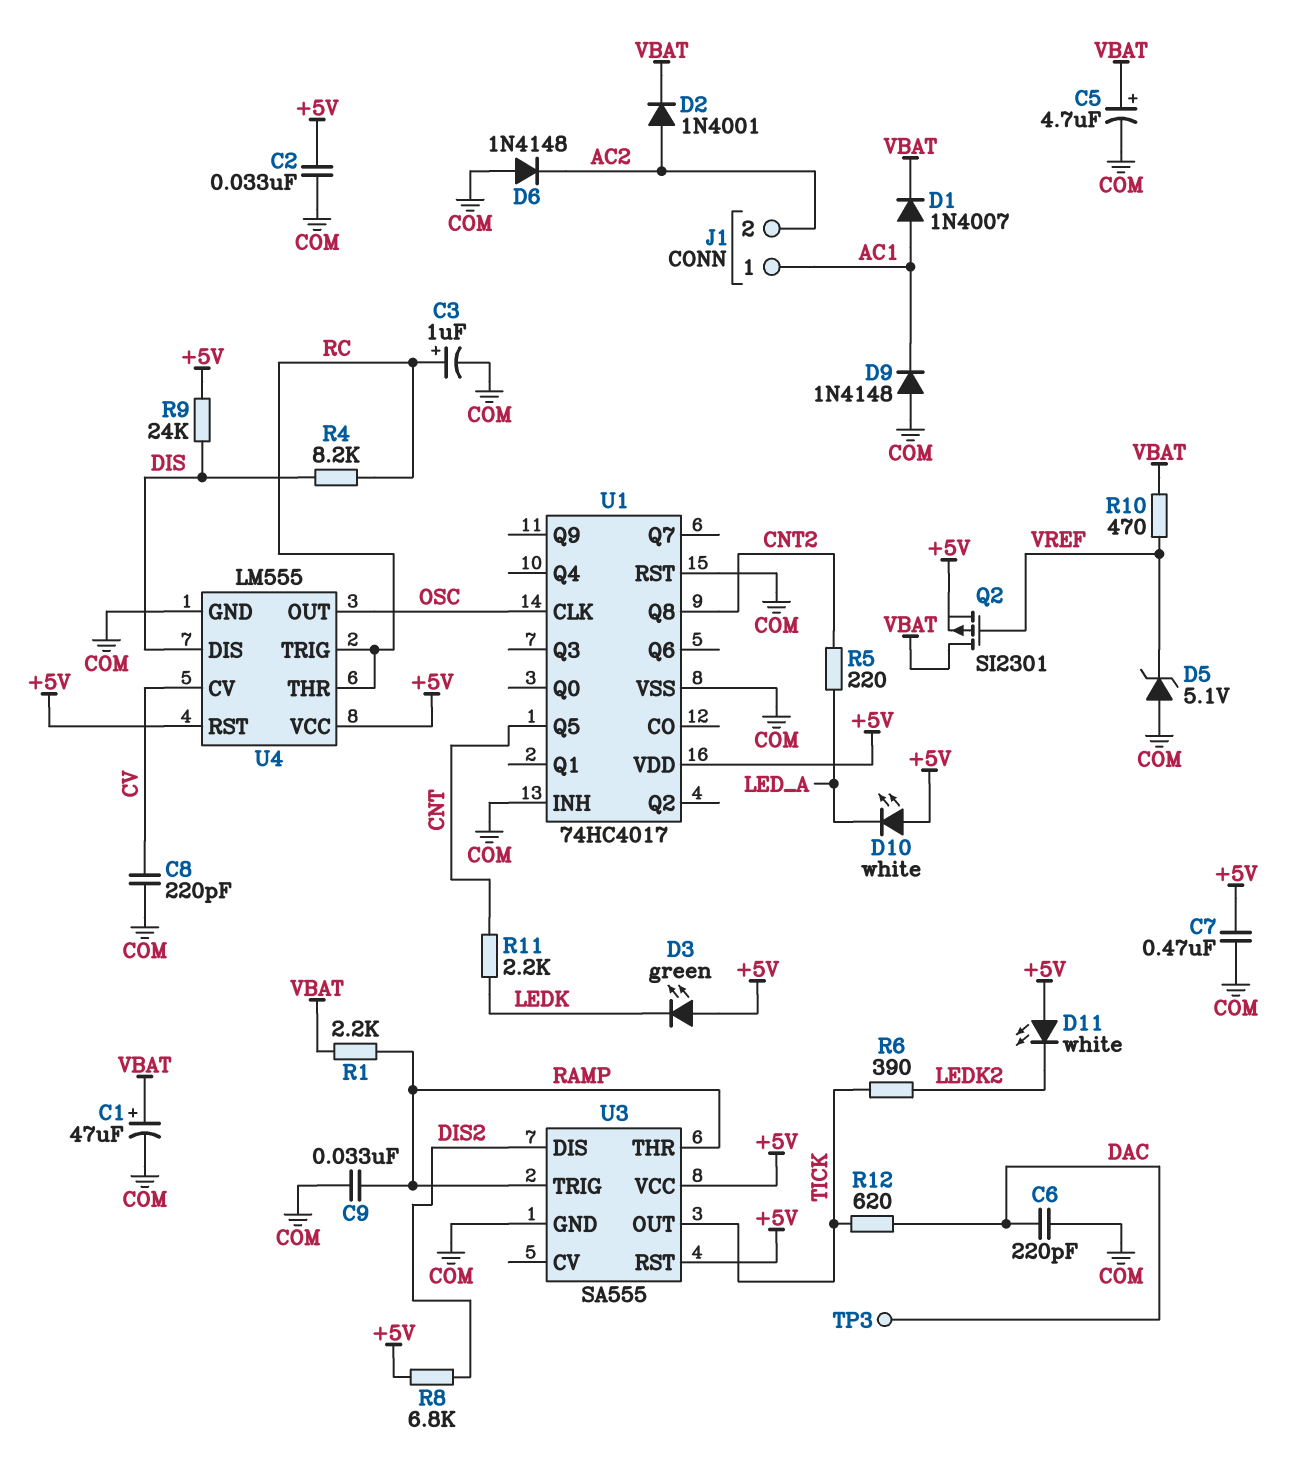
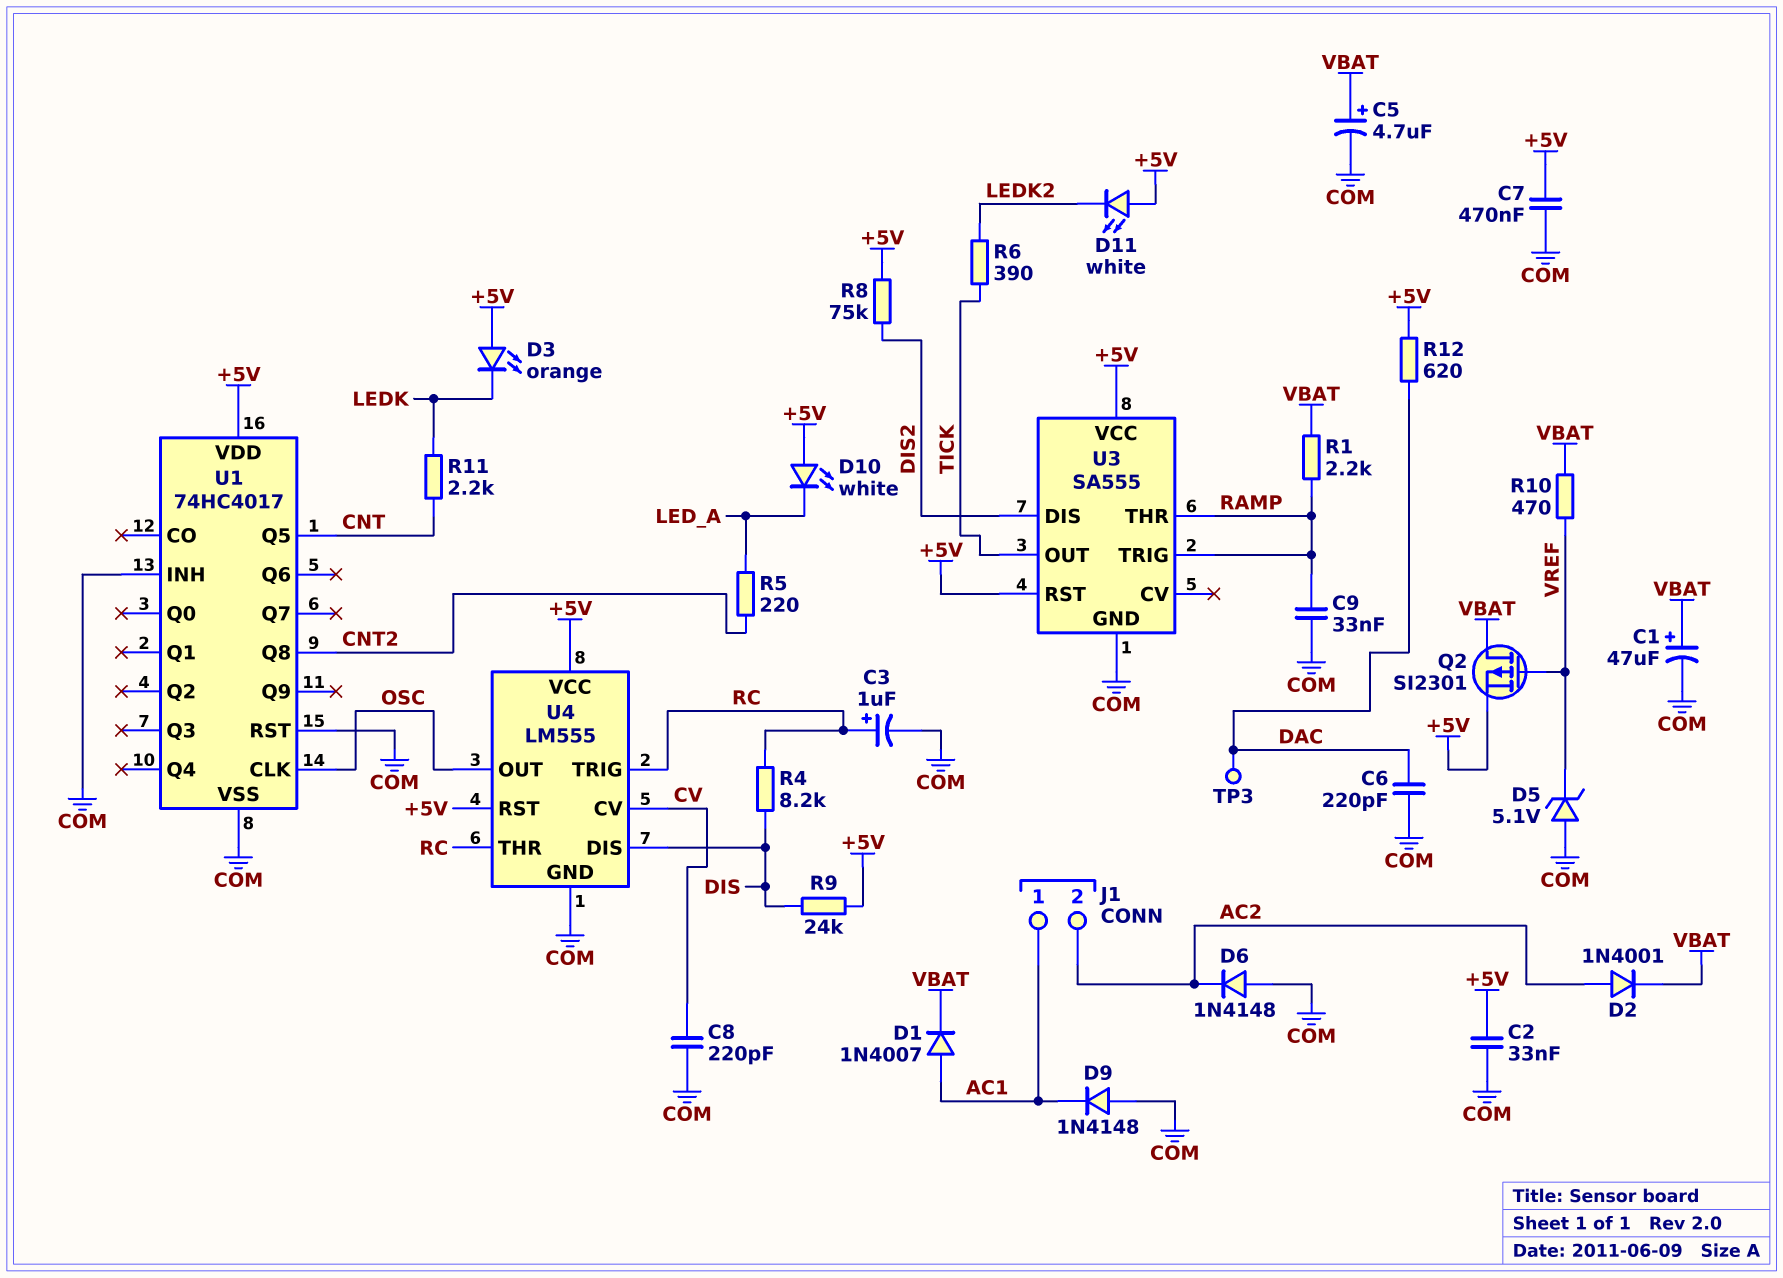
D3: LED green (A +5V, K LEDK) -> LED orange (A +5V, K LEDK)
R8: 6.8k (+5V, DIS2) -> 75k (+5V, DIS2)
R12: 620 (DAC, TICK) -> 620 (+5V, DAC)

